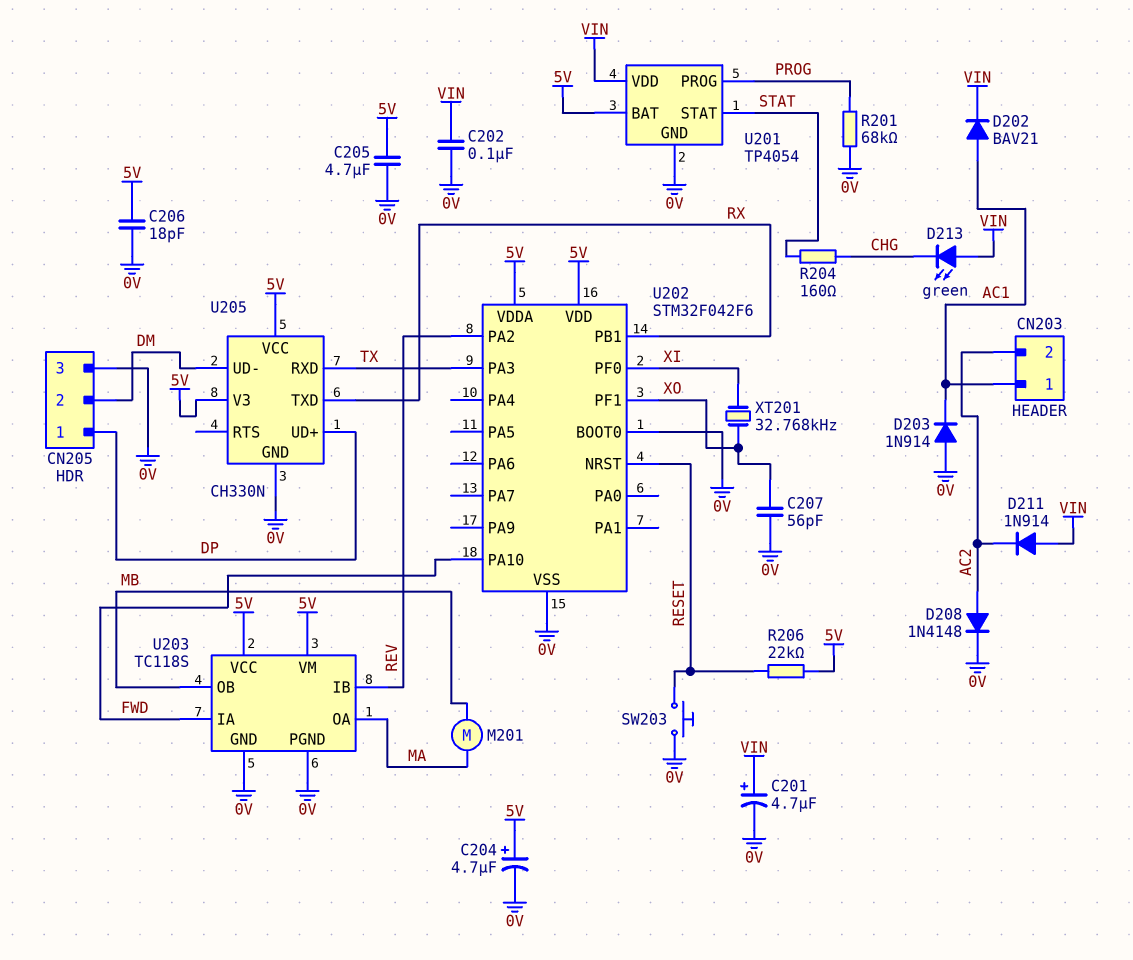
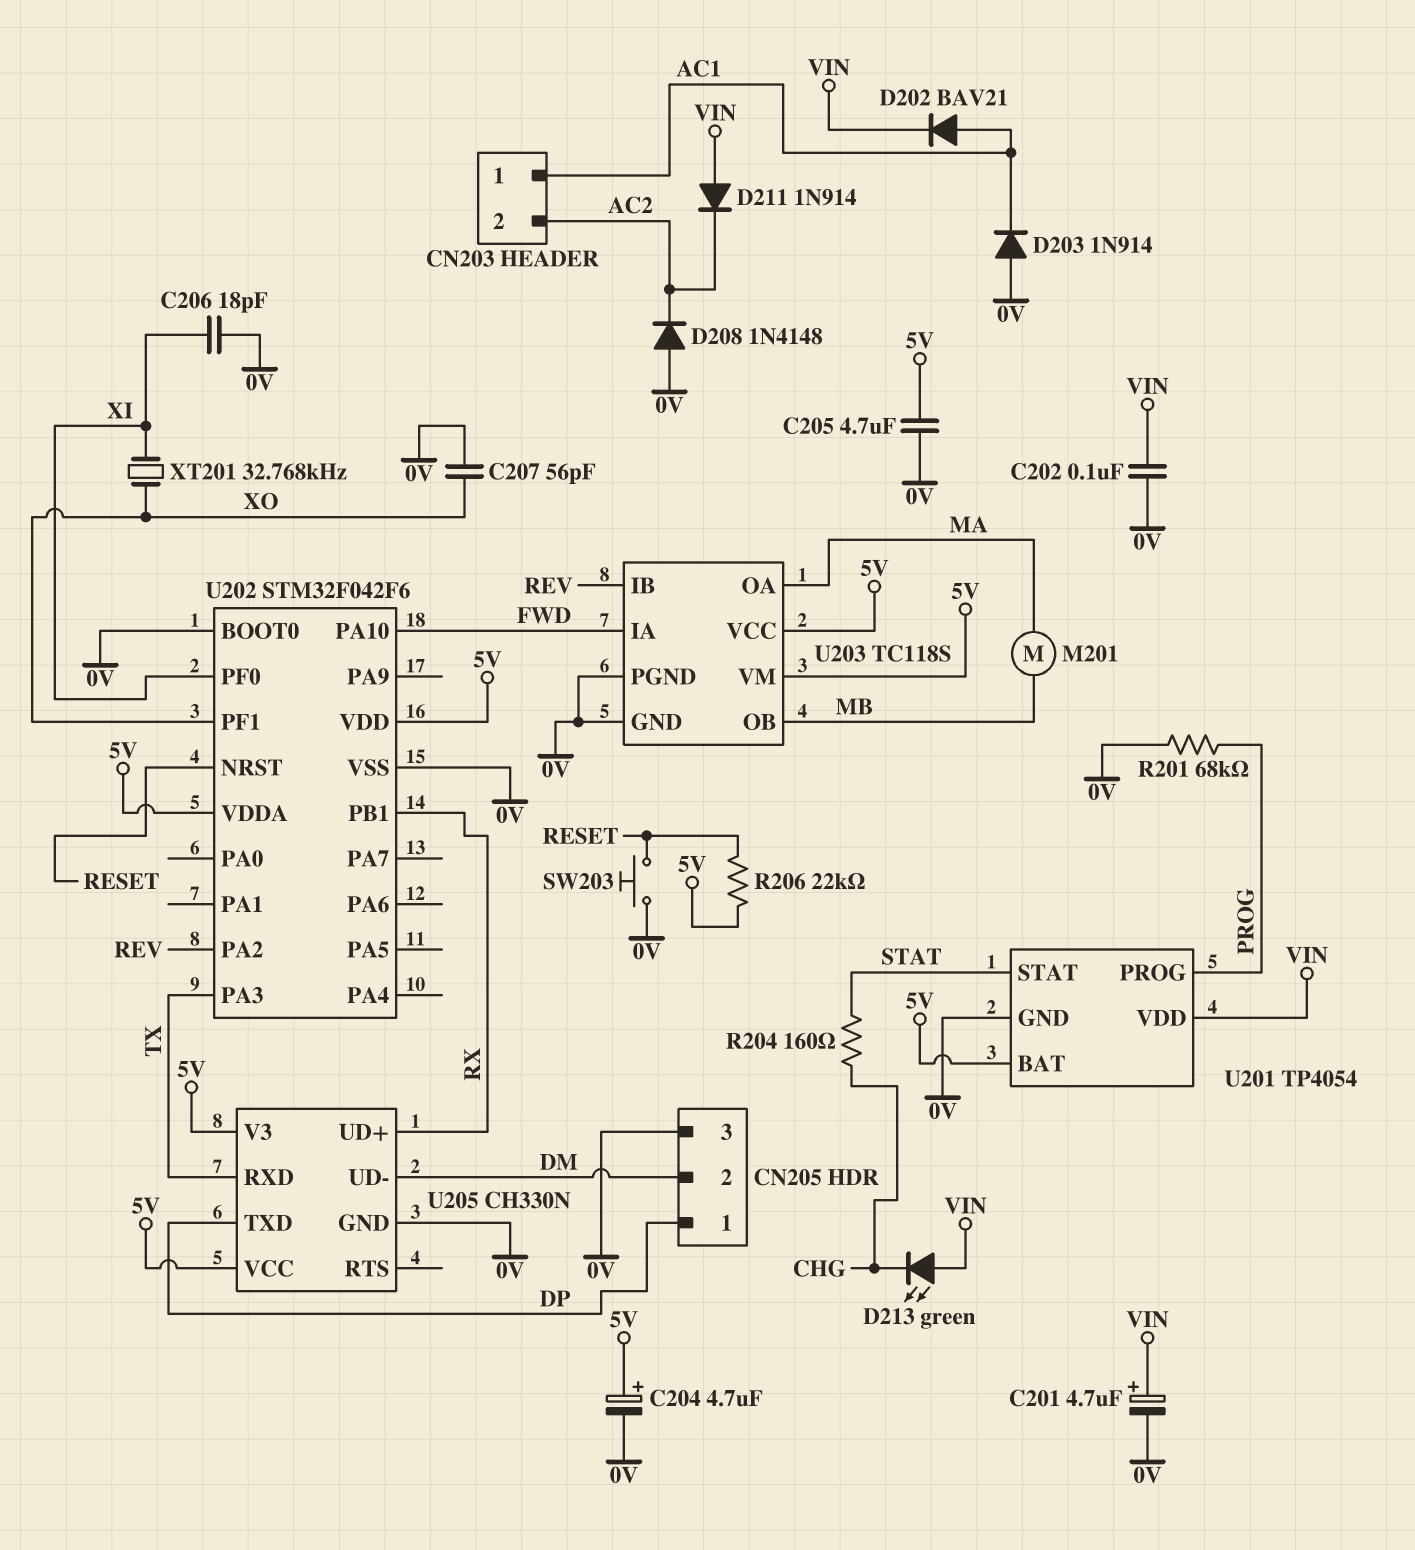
C206: 18pF (0V, 5V) -> 18pF (0V, XI)
D208: diode 1N4148 (A AC2, K 0V) -> diode 1N4148 (A 0V, K AC2)
U205 pin TXD: RX -> DP
U205 pin UD+: DP -> RX

